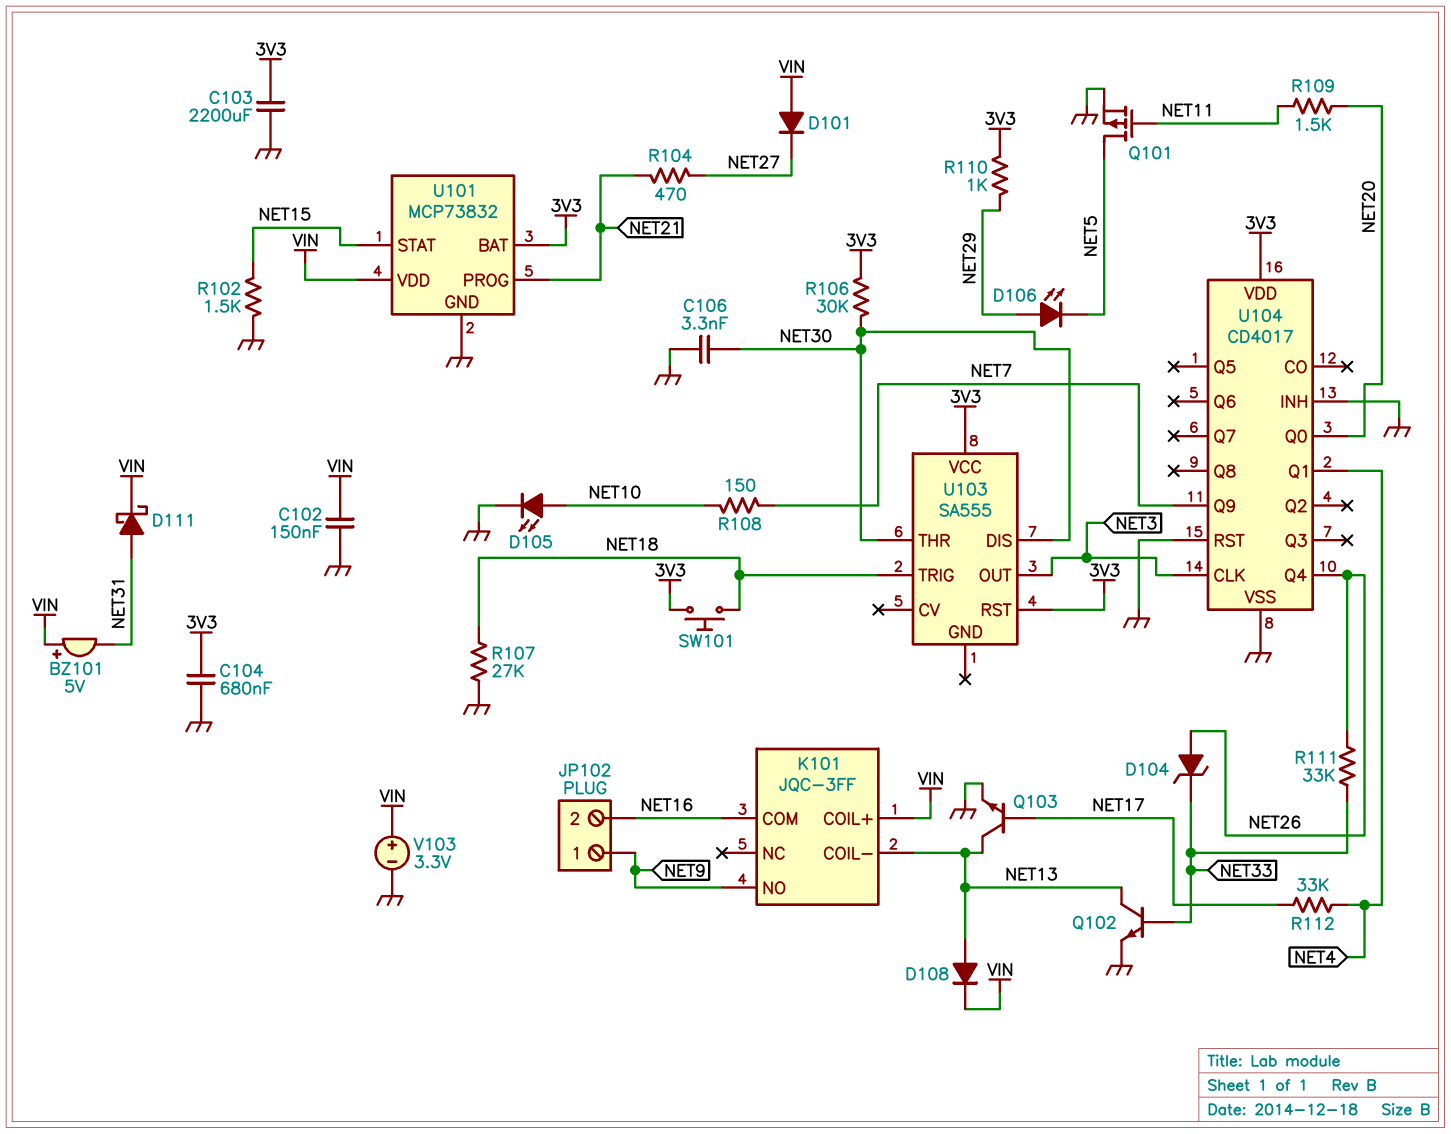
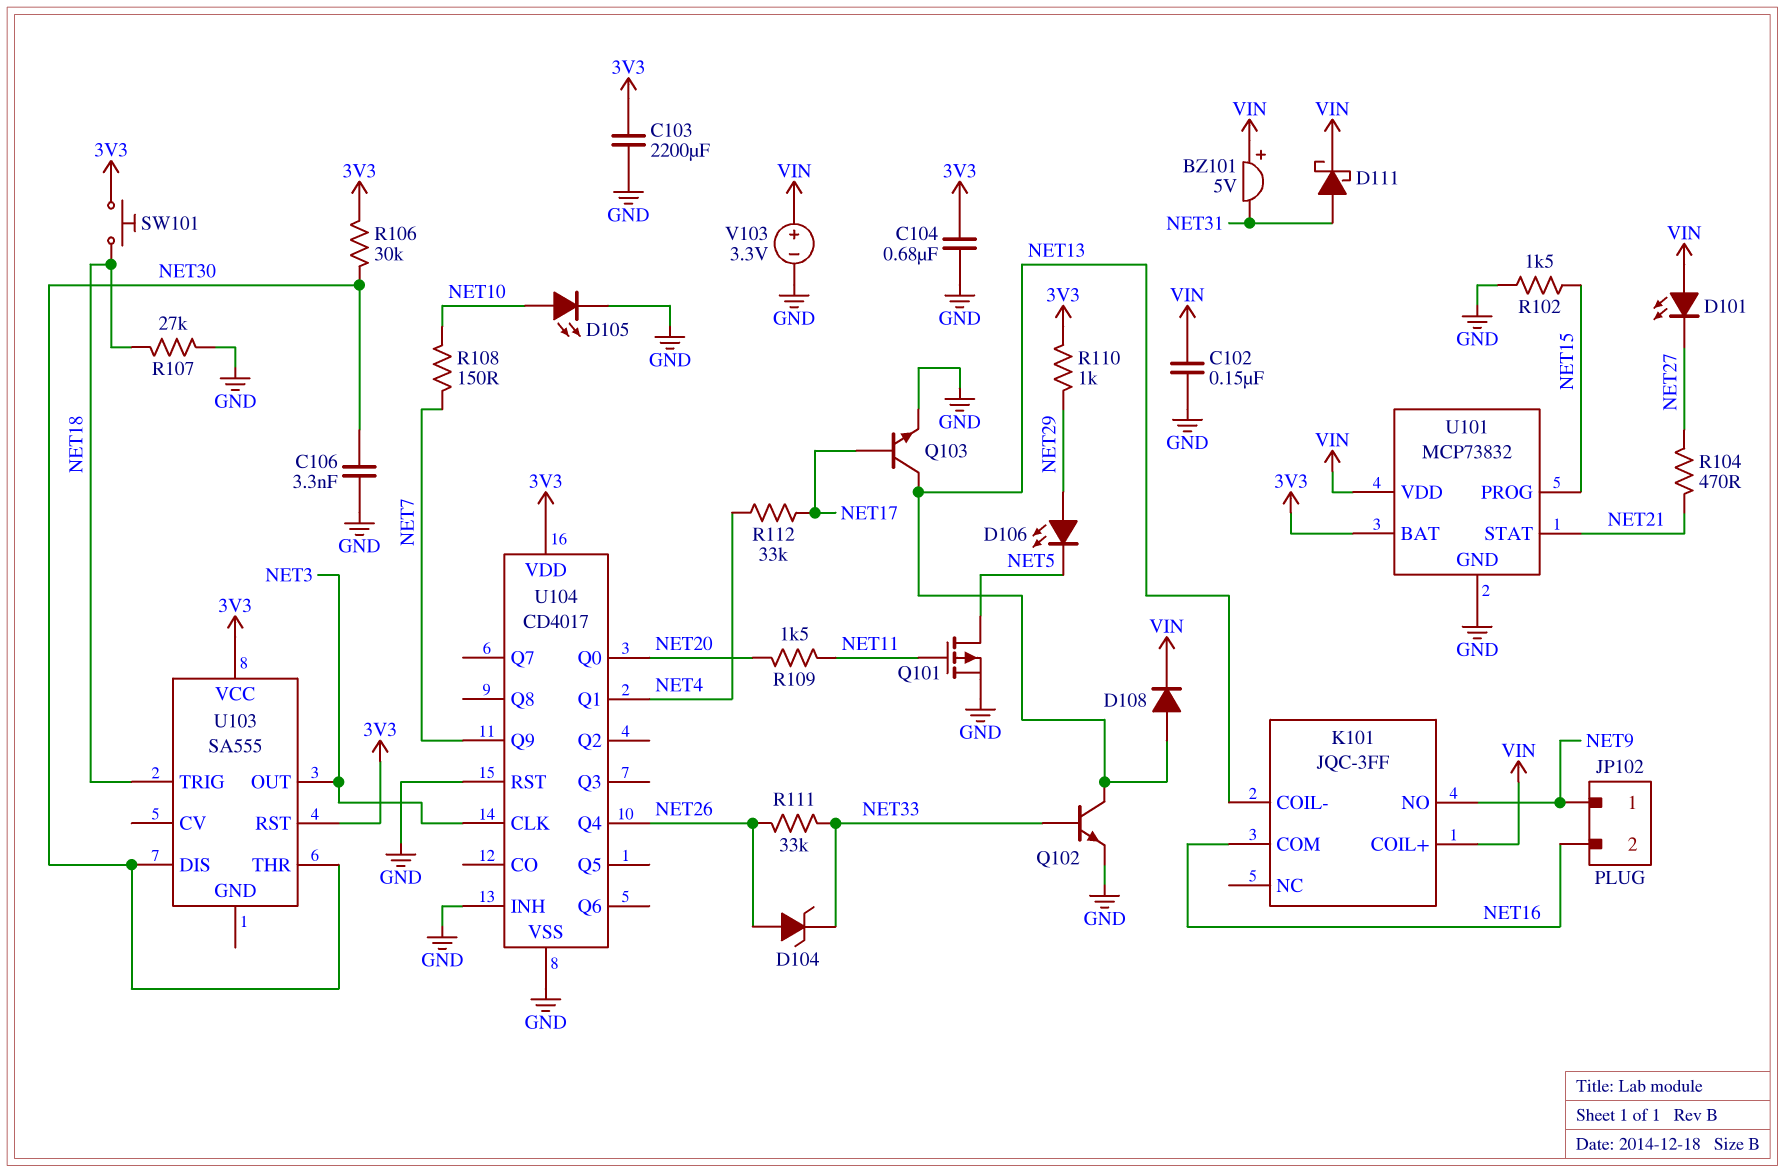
D101: diode (A VIN, K NET27) -> LED (A VIN, K NET27)
U101 pin PROG: NET21 -> NET15
U101 pin STAT: NET15 -> NET21

